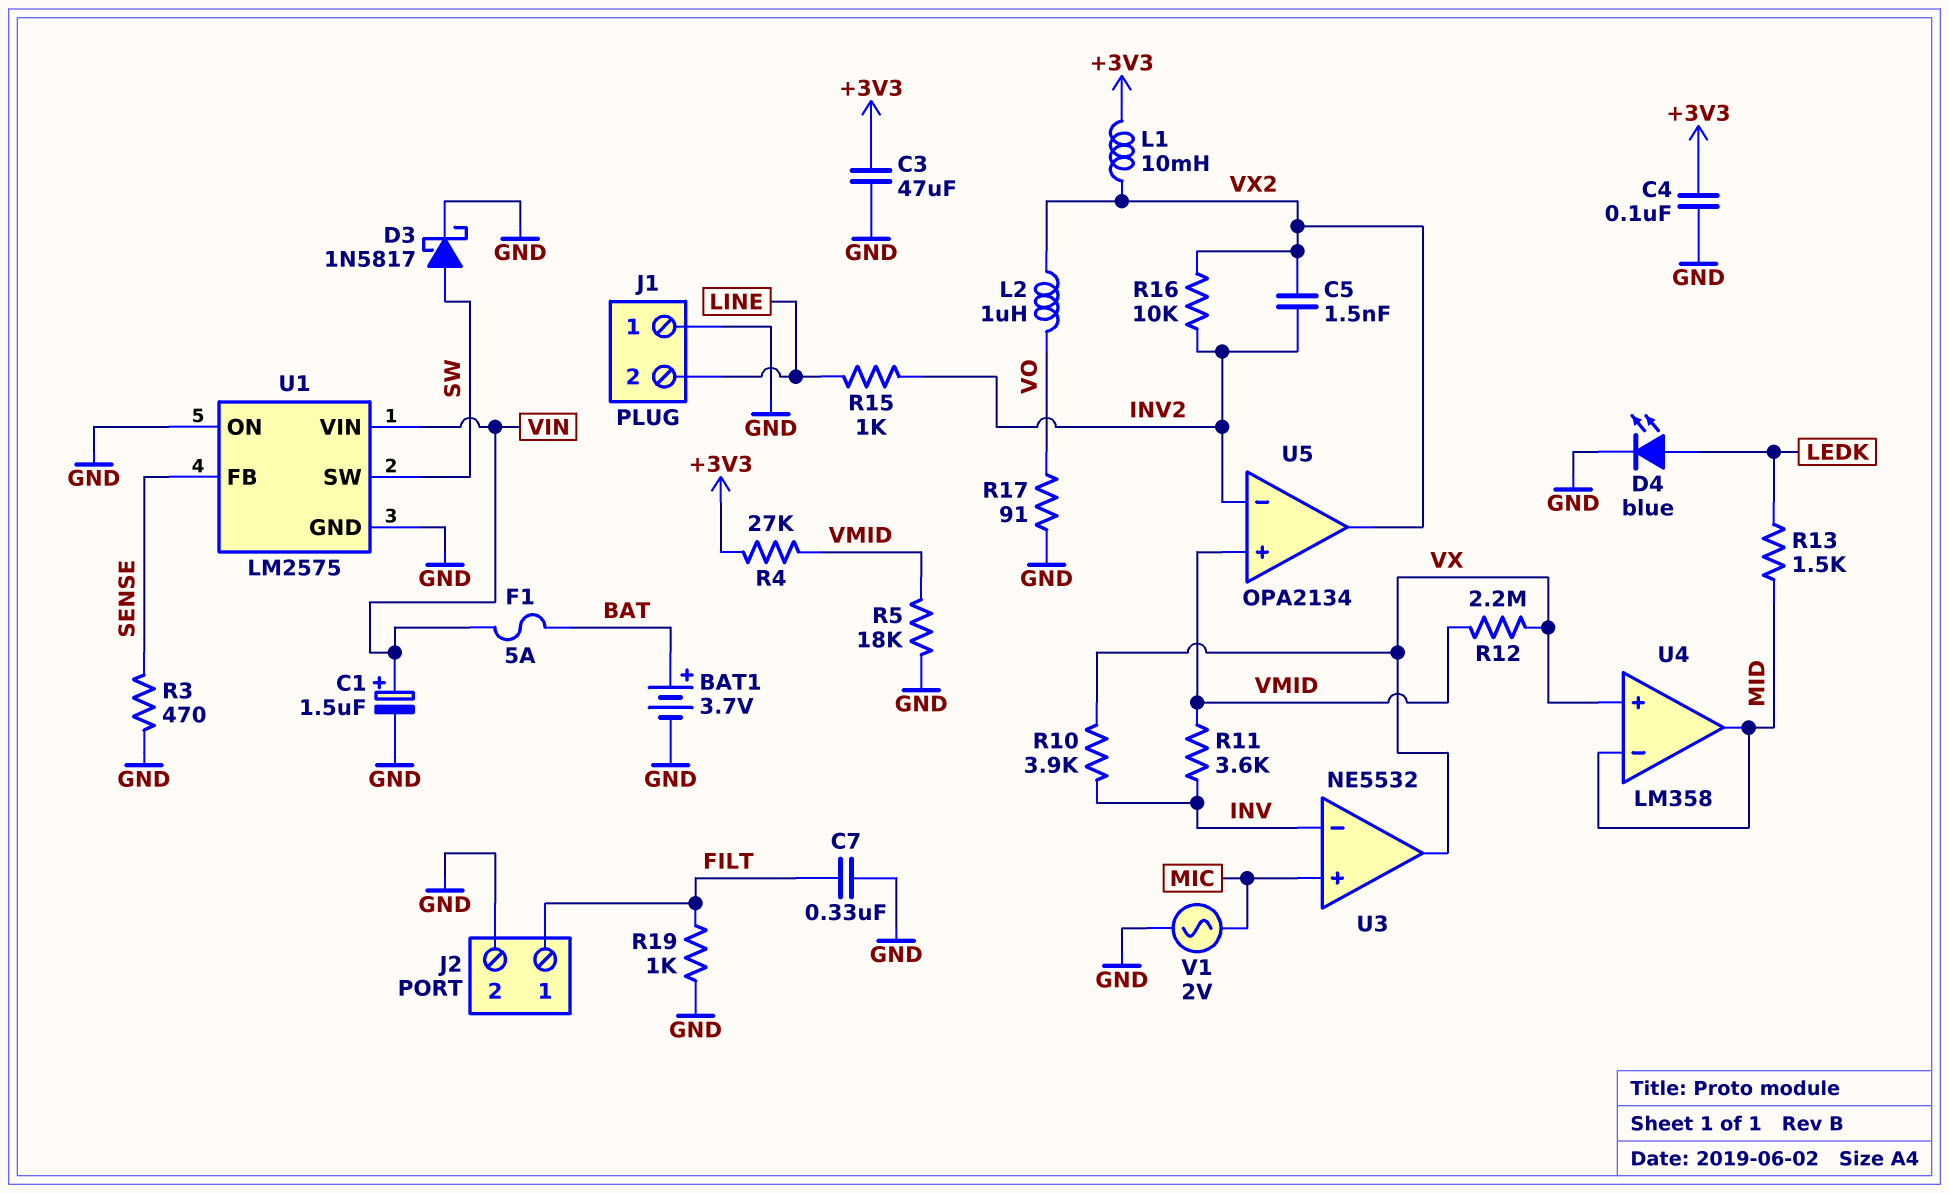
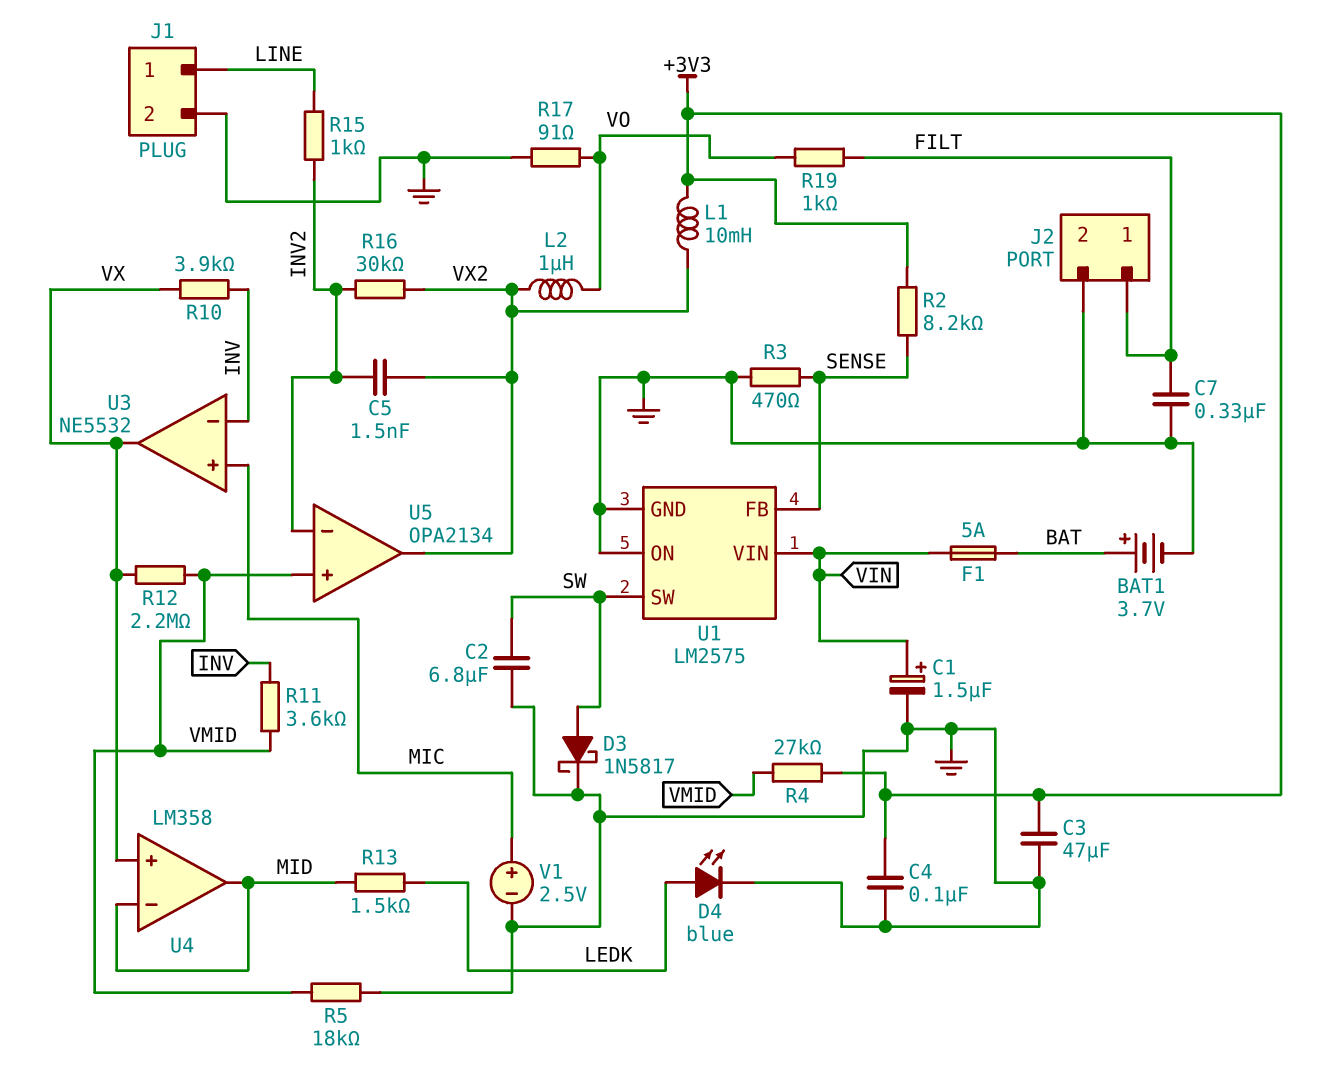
C2: none -> 6.8uF (GND, SW)
J1 pin 1: GND -> LINE
J1 pin 2: LINE -> GND
R2: none -> 8.2k (+3V3, SENSE)
R16: 10k (INV2, VX2) -> 30k (INV2, VX2)
R19: 1k (FILT, GND) -> 1k (FILT, VO)
V1: AC 2V (GND, MIC) -> 2.5V (plus MIC, minus GND)

